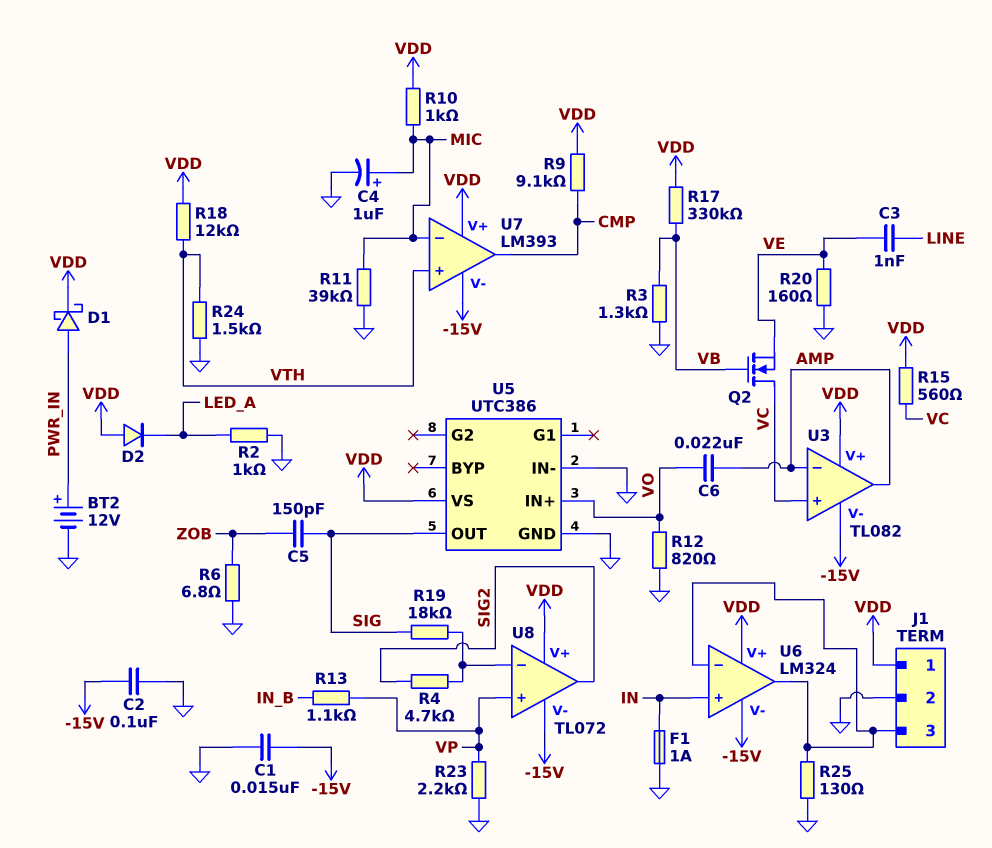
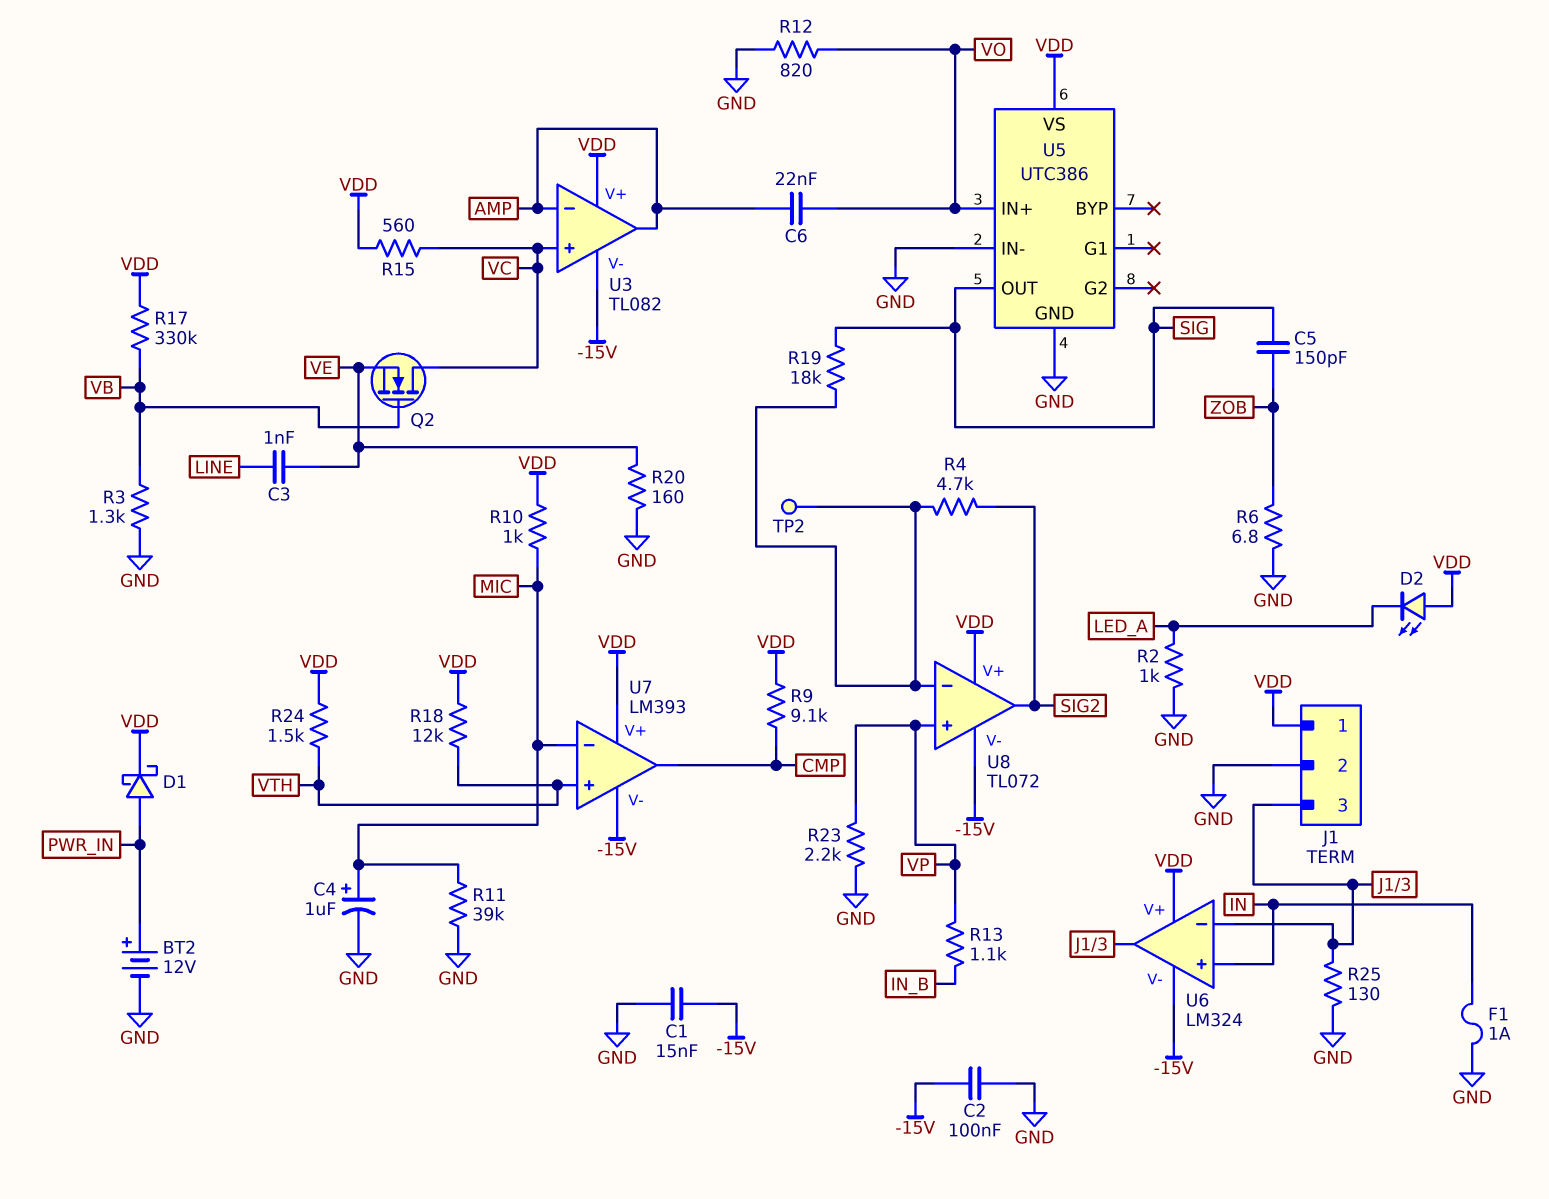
D2: diode (A VDD, K LED_A) -> LED (A VDD, K LED_A)
R24: 1.5k (GND, VTH) -> 1.5k (VDD, VTH)
TP2: none -> test point (U8/in-)

